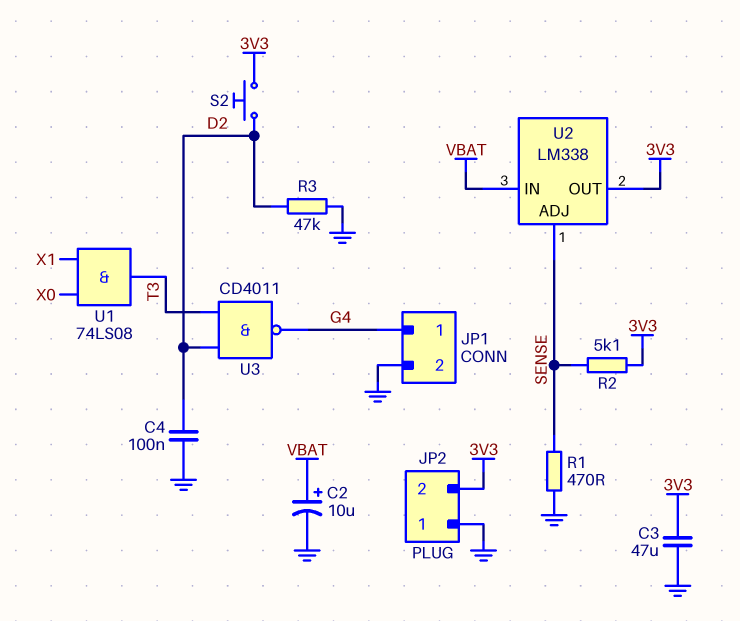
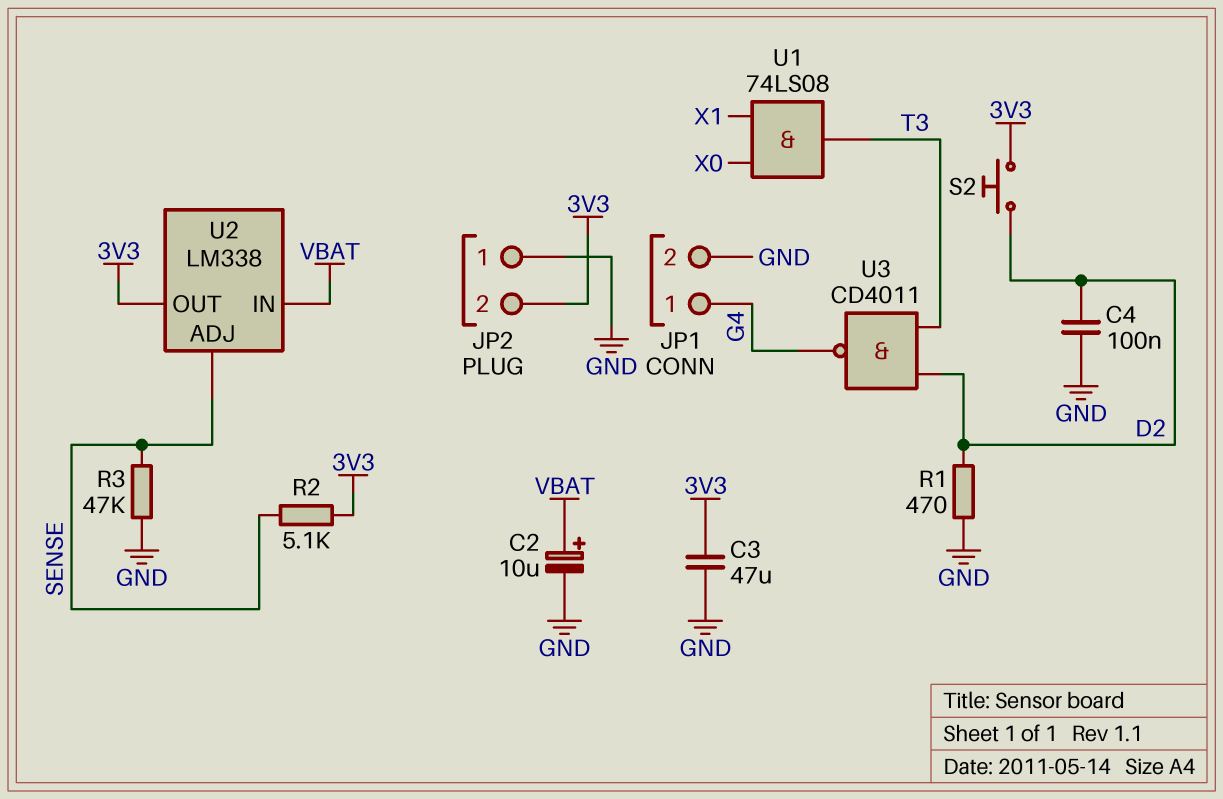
R1: 470 (GND, SENSE) -> 470 (D2, GND)
R3: 47k (D2, GND) -> 47k (GND, SENSE)

